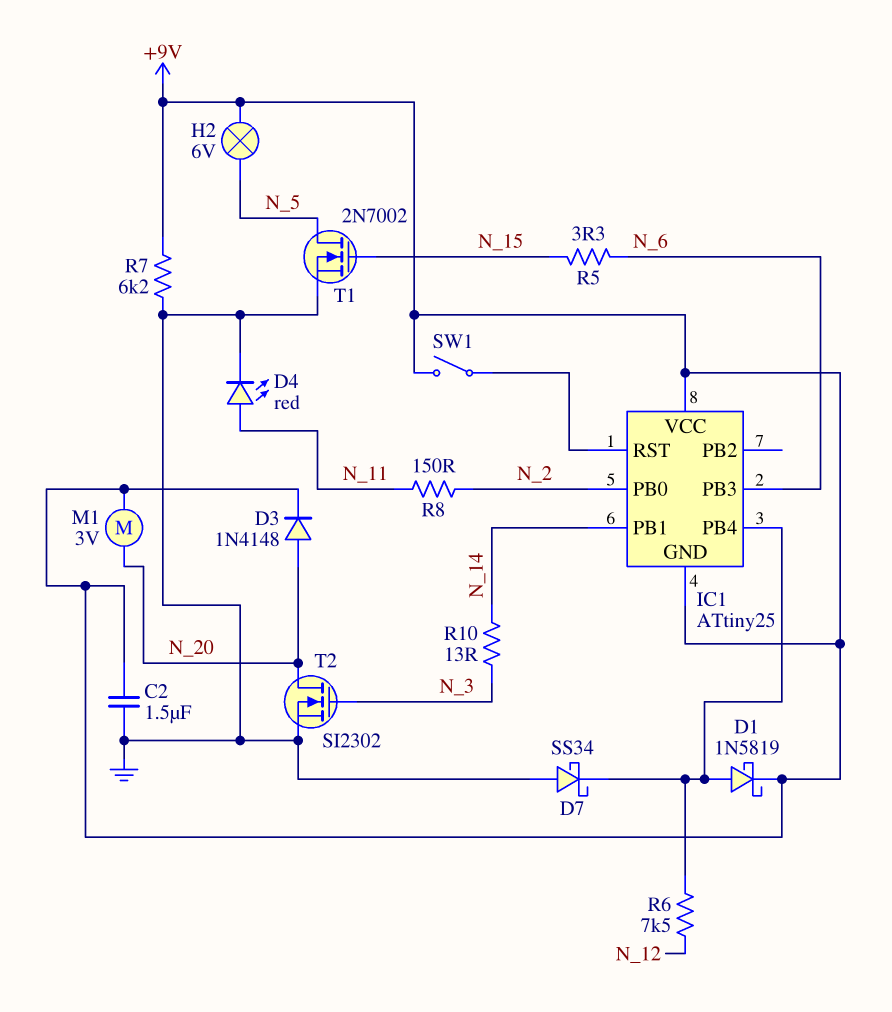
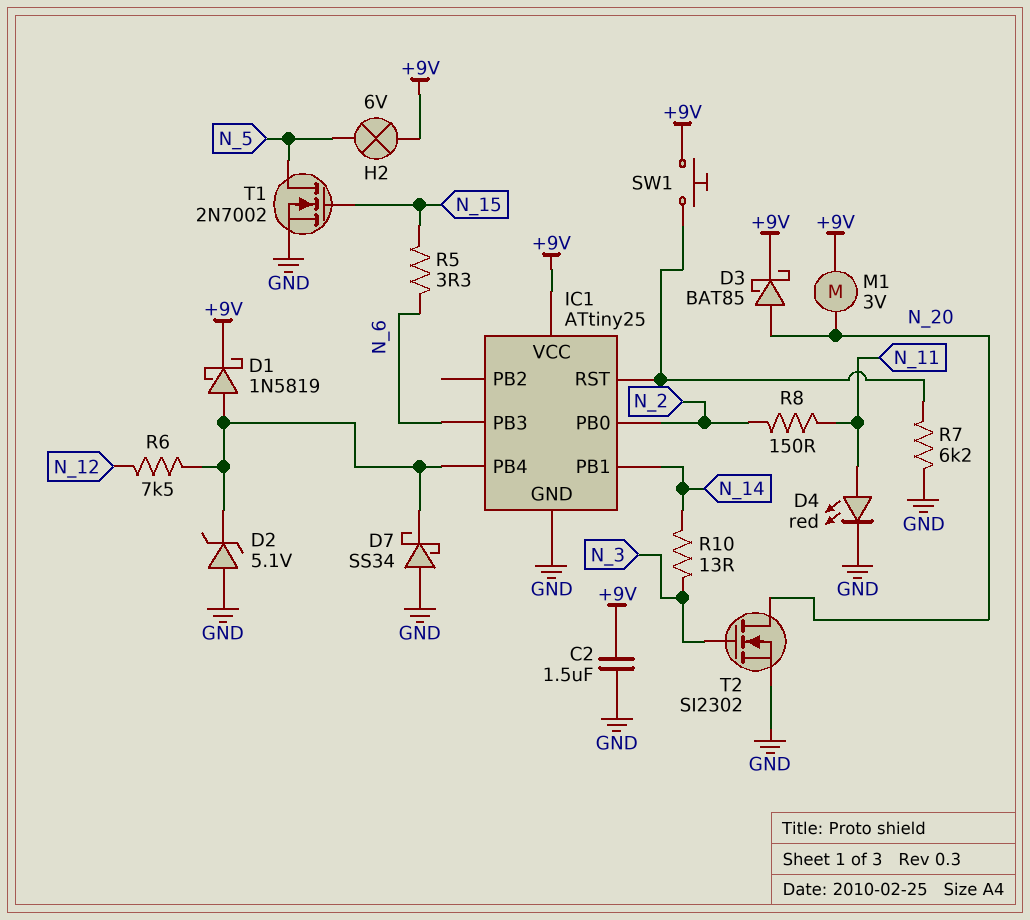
D2: none -> zener 5.1V (A GND, K IC1/PB4)
D3: diode 1N4148 (A N_20, K +9V) -> schottky BAT85 (A N_20, K +9V)
IC1 pin GND: +9V -> GND
R7: 6.2k (+9V, GND) -> 6.2k (GND, IC1/RST)
SW1: switch (+9V, IC1/RST) -> button (+9V, IC1/RST)

